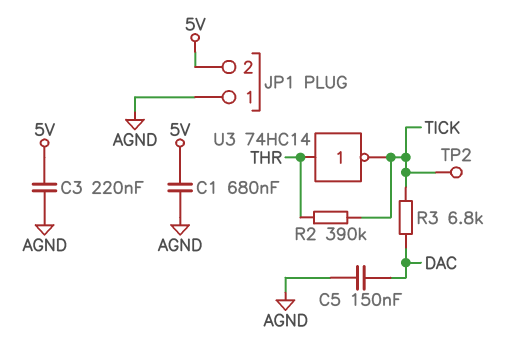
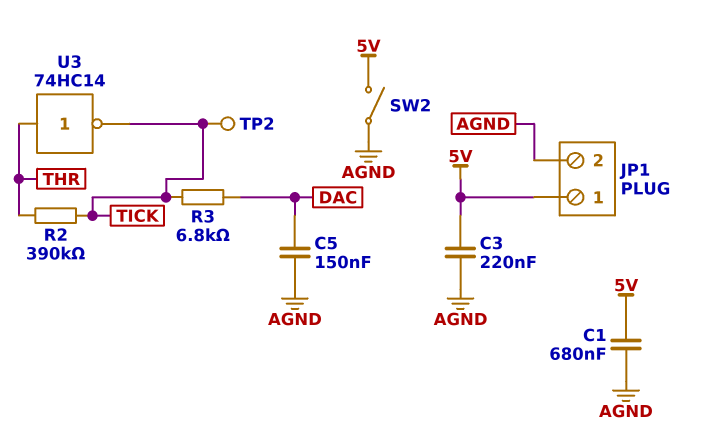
JP1 pin 1: AGND -> 5V
JP1 pin 2: 5V -> AGND
SW2: none -> switch (5V, AGND)

